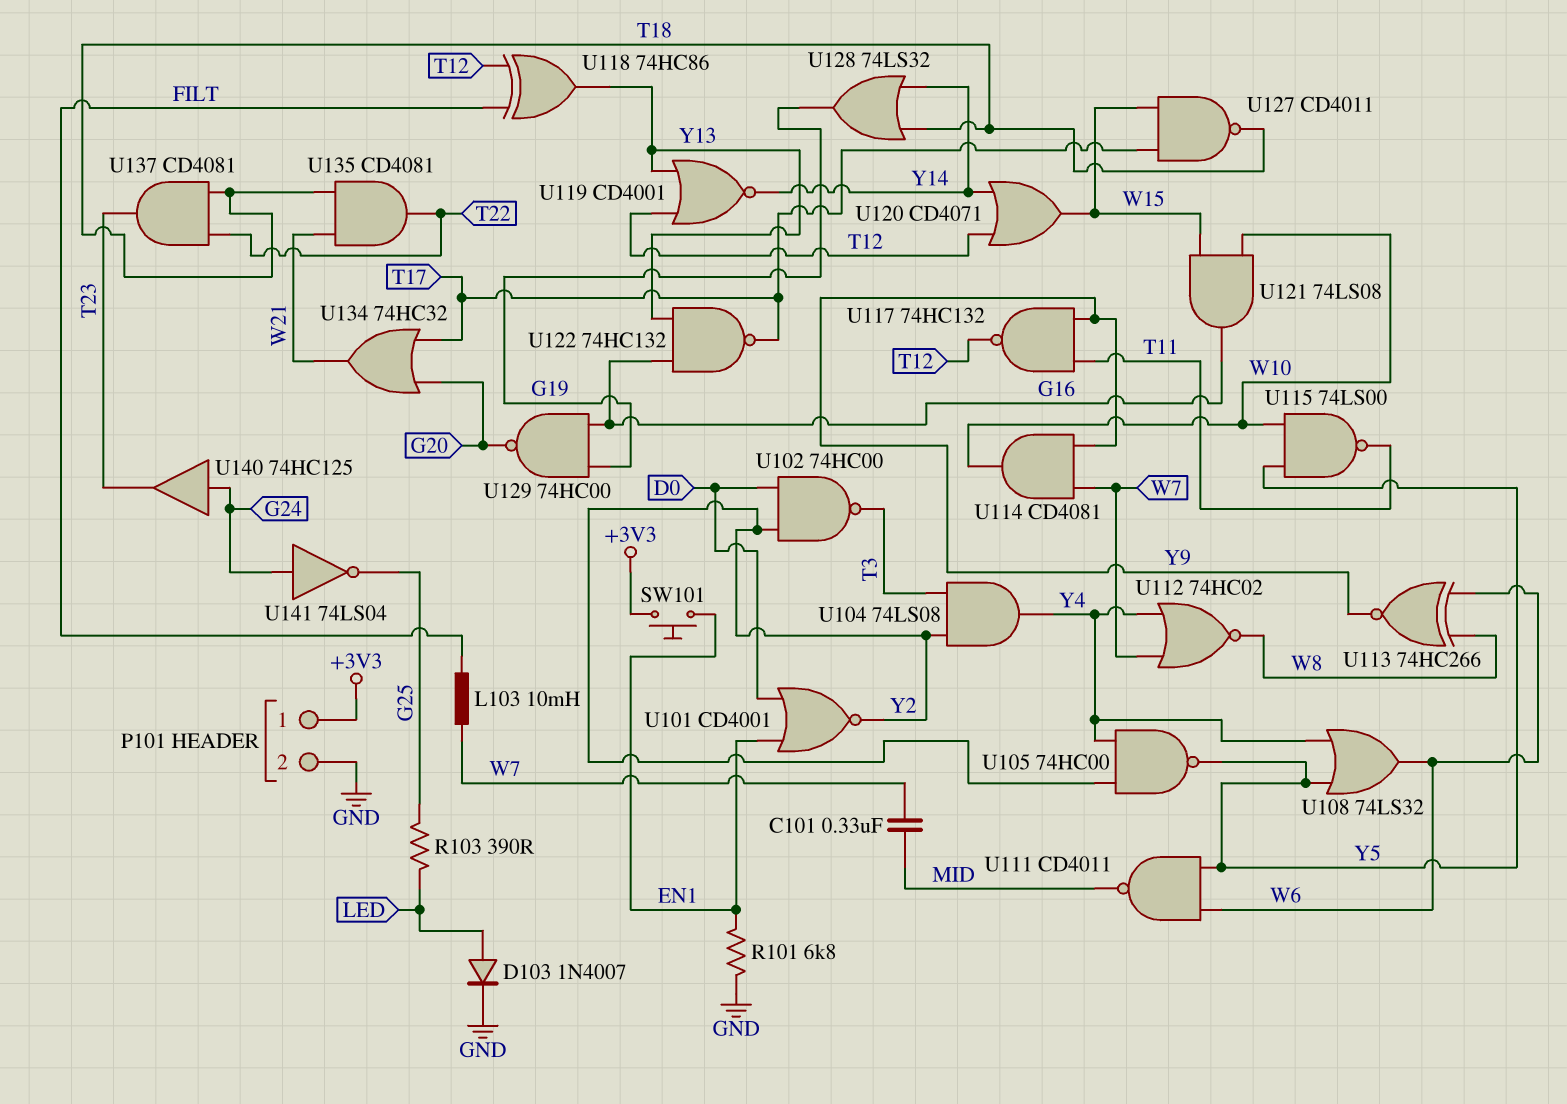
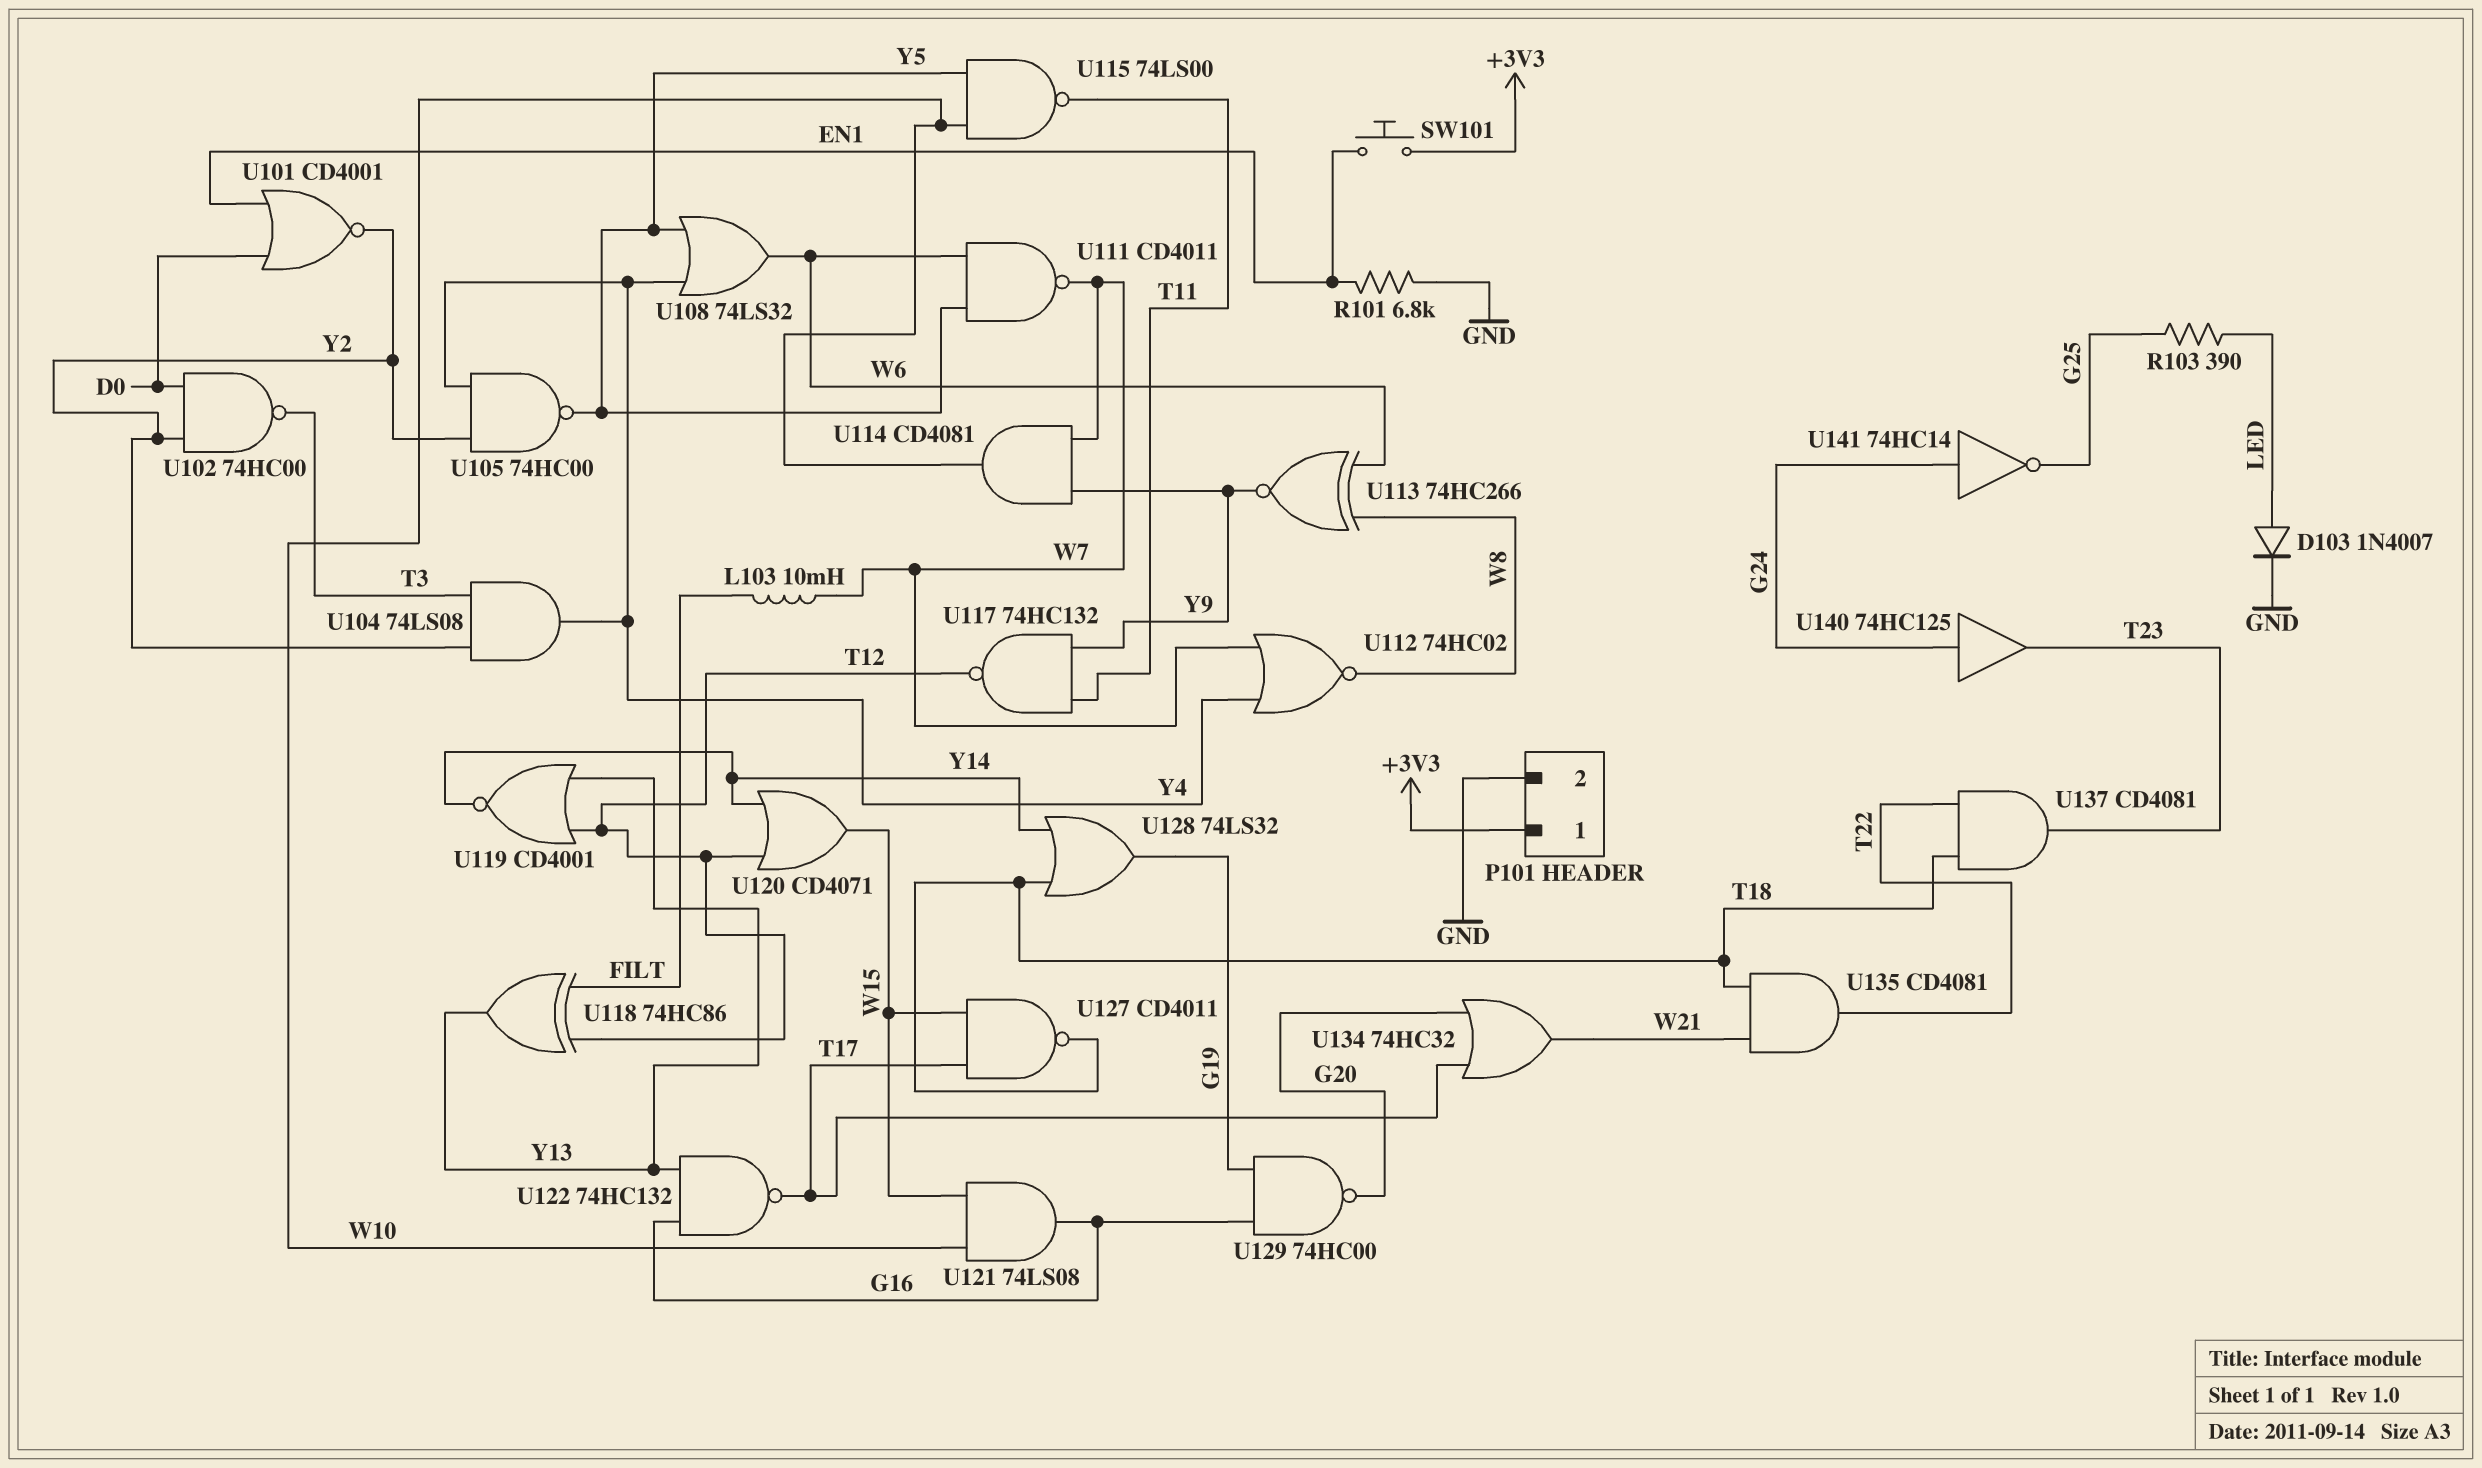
C101: 330nF (MID, W7) -> none
U111: NAND CD4011 (in W6, in Y5, out MID) -> NAND CD4011 (in W6, in Y5, out W7)
U141: NOT 74LS04 (in G24, out G25) -> NOT 74HC14 (in G24, out G25)

